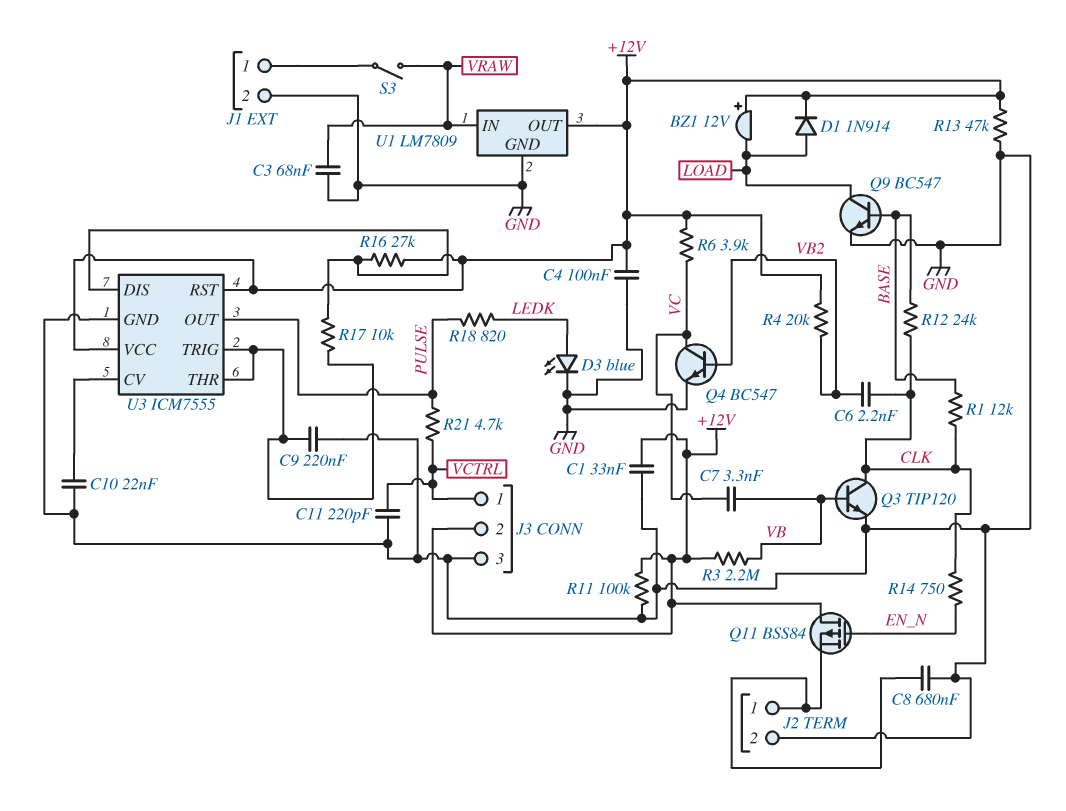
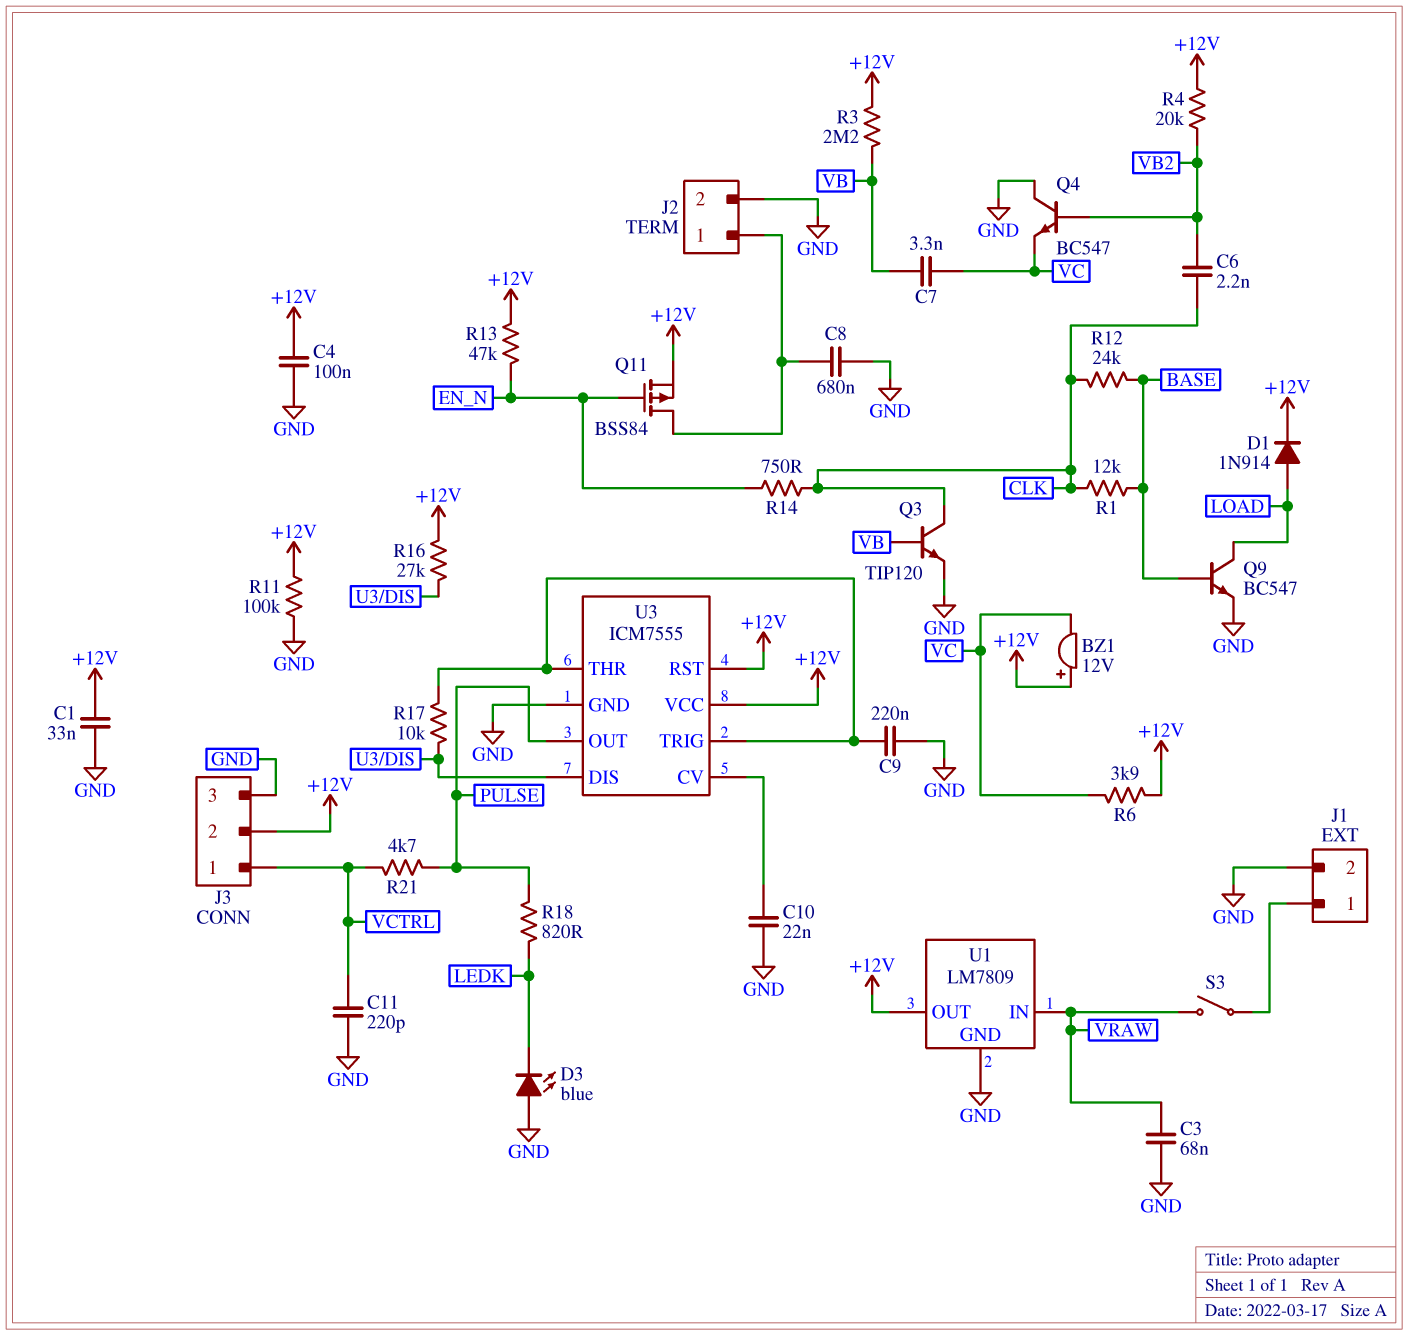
BZ1: buzzer 12V (plus +12V, minus LOAD) -> buzzer 12V (plus +12V, minus VC)
D3: LED blue (A LEDK, K GND) -> LED blue (A GND, K LEDK)
Q4: NPN BC547 (B VB2, C VC, E GND) -> NPN BC547 (B VB2, C GND, E VC)
Q11: PMOS BSS84 (G EN_N, D +12V, S J2/1) -> PMOS BSS84 (G EN_N, D J2/1, S +12V)
R13: 47k (+12V, GND) -> 47k (+12V, EN_N)

